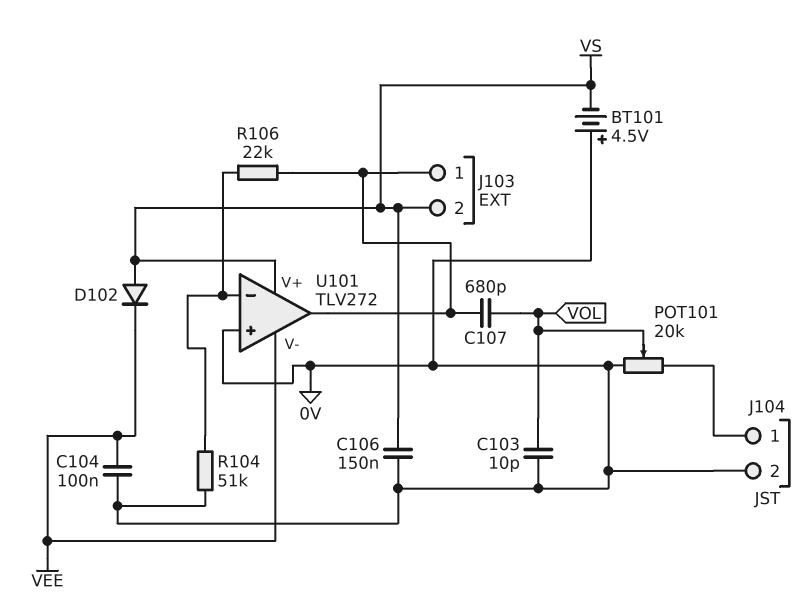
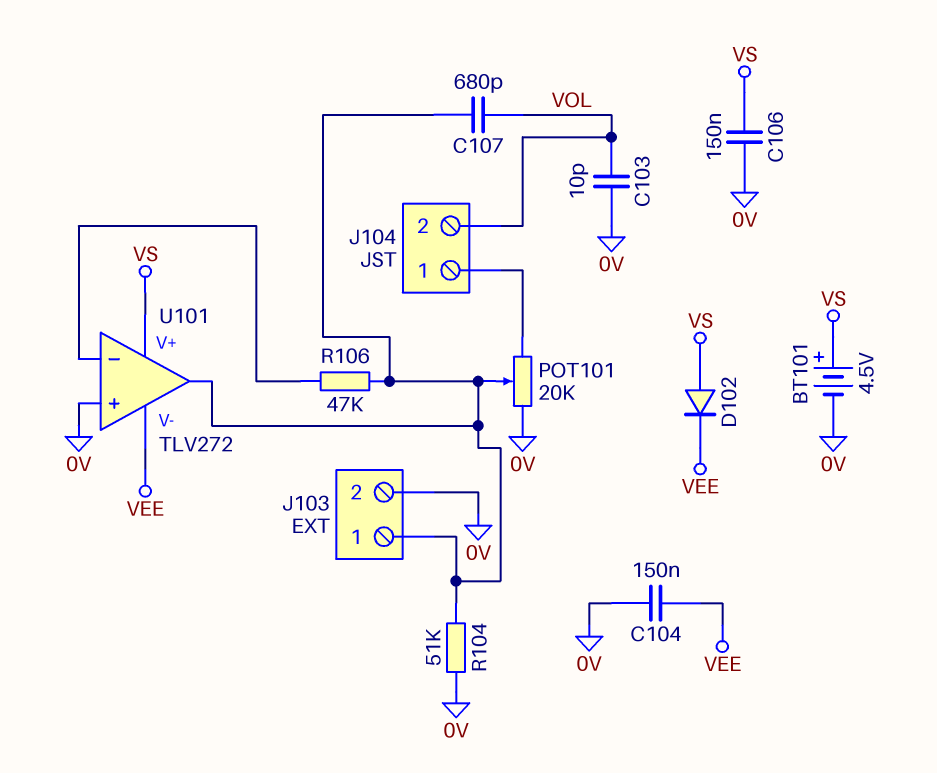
BT101: 4.5V (plus 0V, minus VS) -> 4.5V (plus VS, minus 0V)
C104: 100nF (0V, VEE) -> 150nF (0V, VEE)
J103 pin 2: VS -> 0V
J104 pin 2: 0V -> VOL
POT101: 20k (0V, J104/1, wiper VOL) -> 20k (0V, J104/1, wiper J103/1)
R104: 51k (0V, U101/in-) -> 51k (0V, J103/1)
R106: 22k (J103/1, U101/in-) -> 47k (J103/1, U101/in-)

